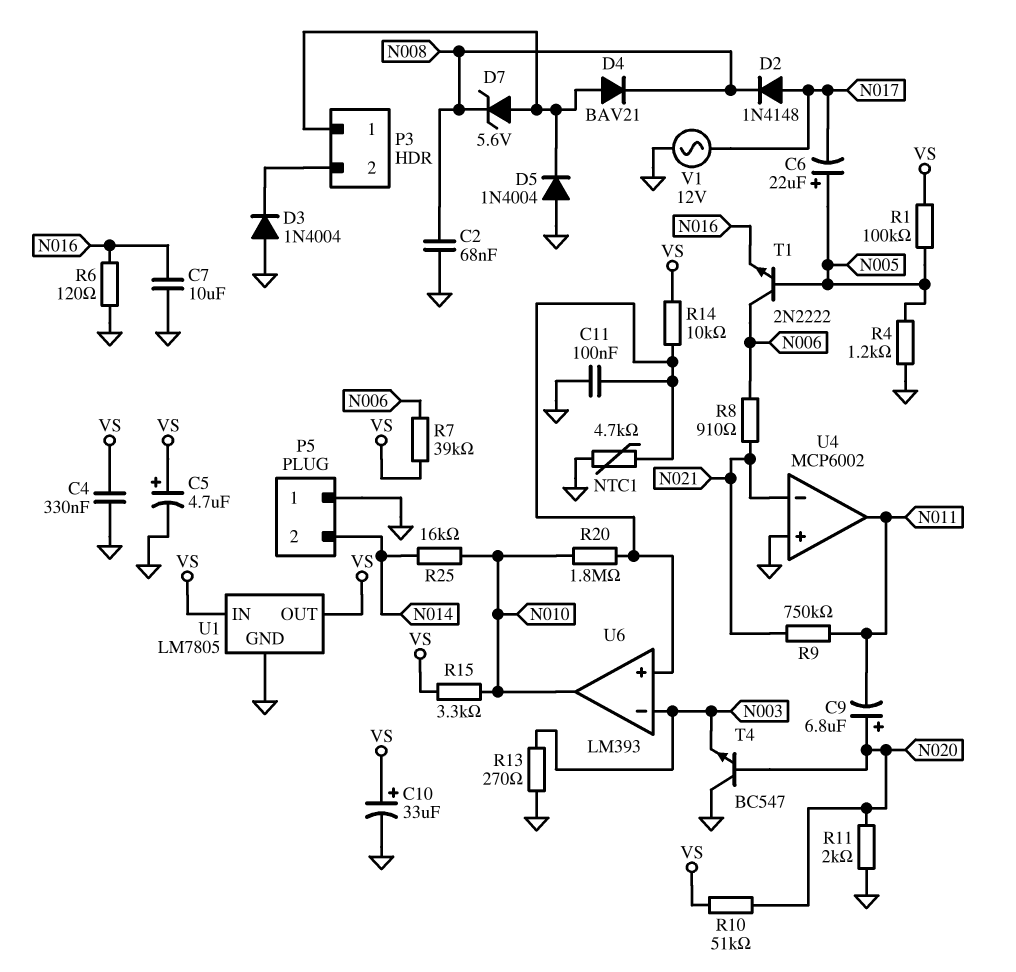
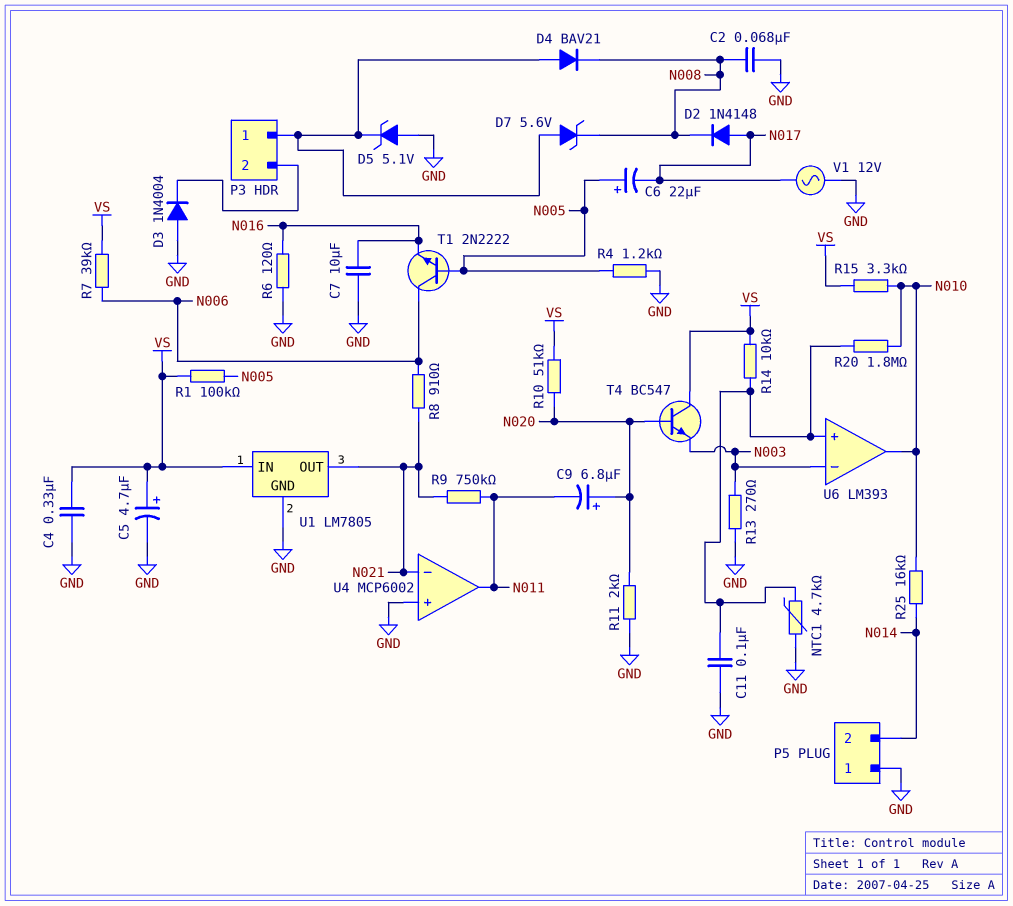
C10: 33uF (plus VS, minus GND) -> none
D5: diode 1N4004 (A GND, K P3/1) -> zener 5.1V (A GND, K P3/1)
T4: NPN BC547 (B N020, C GND, E N003) -> NPN BC547 (B N020, C VS, E N003)
U1 pin OUT: VS -> N021

